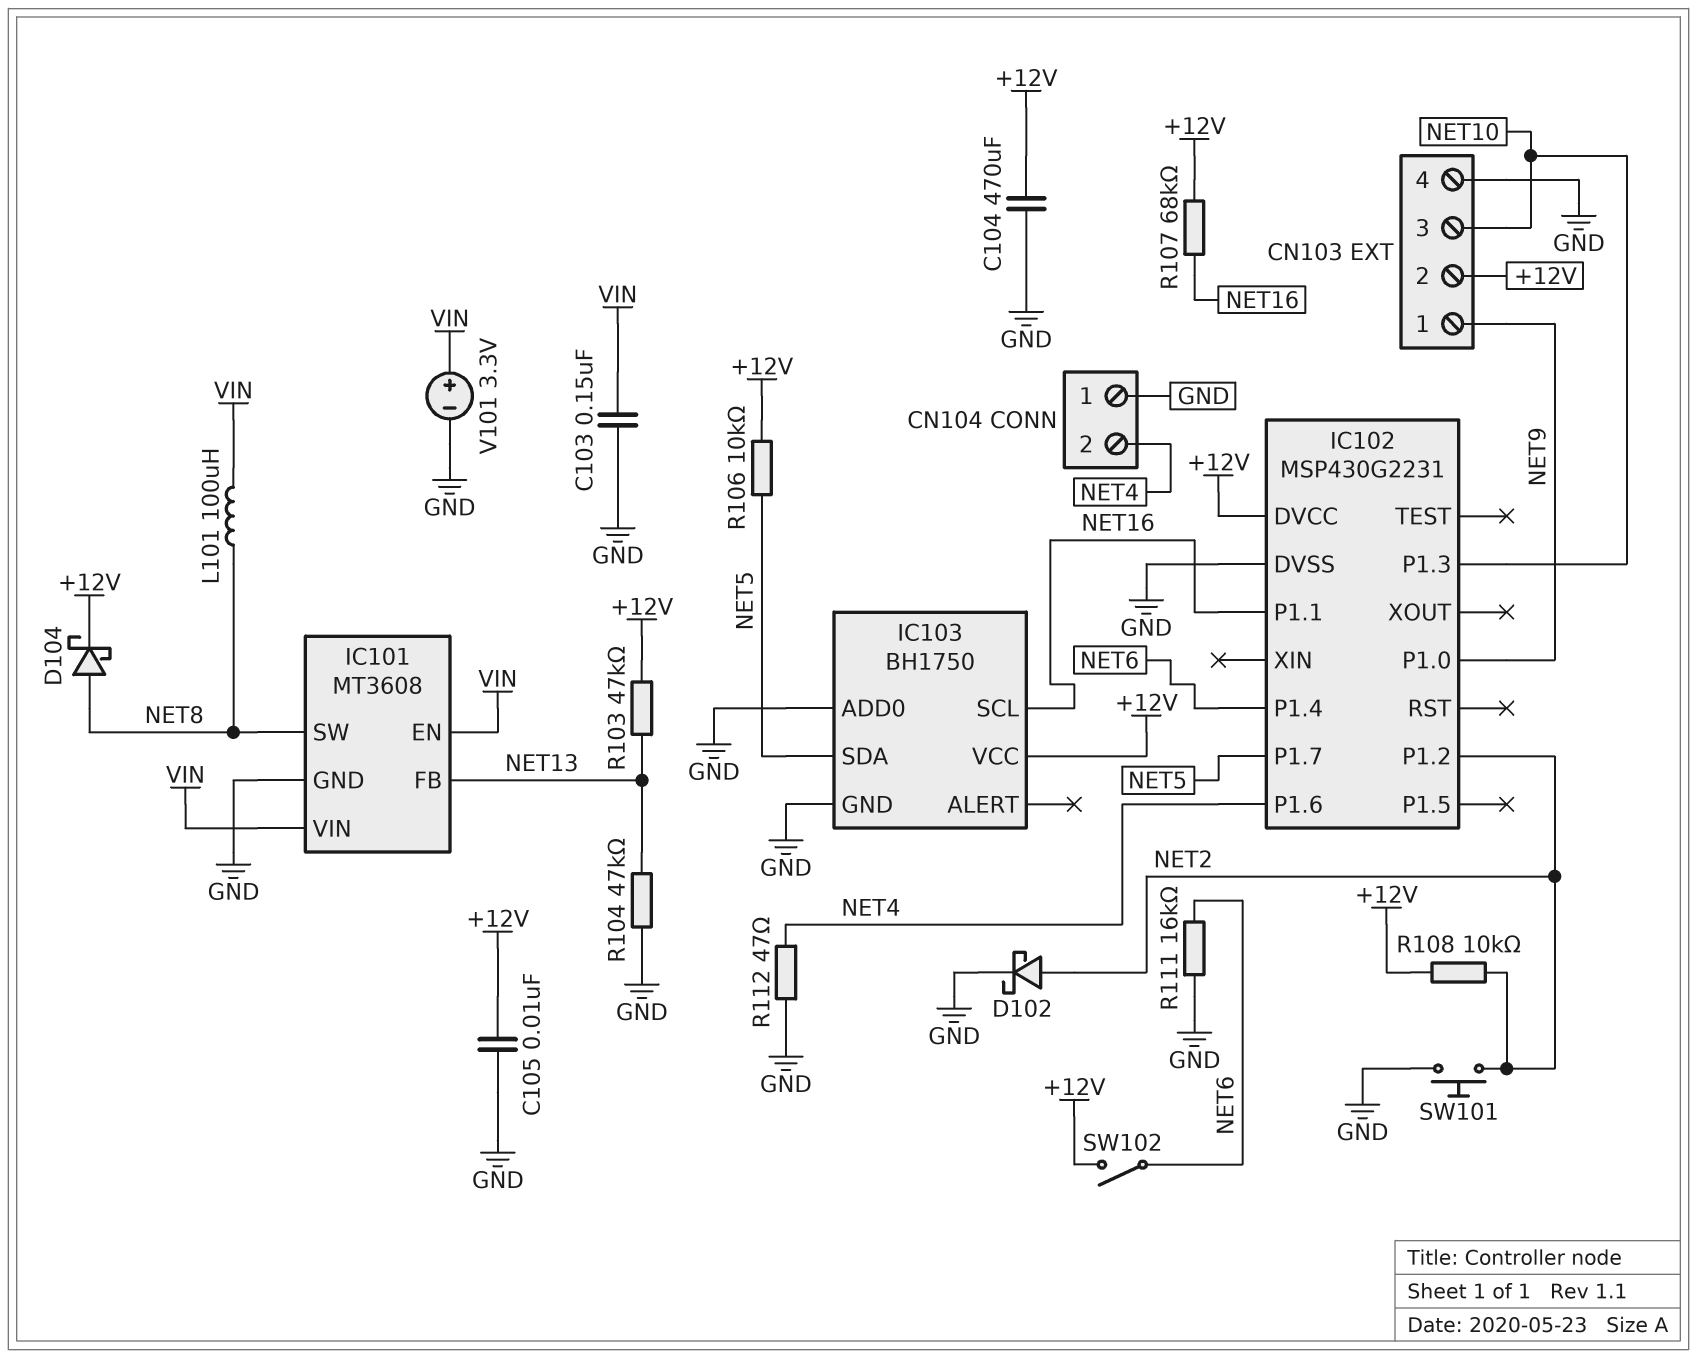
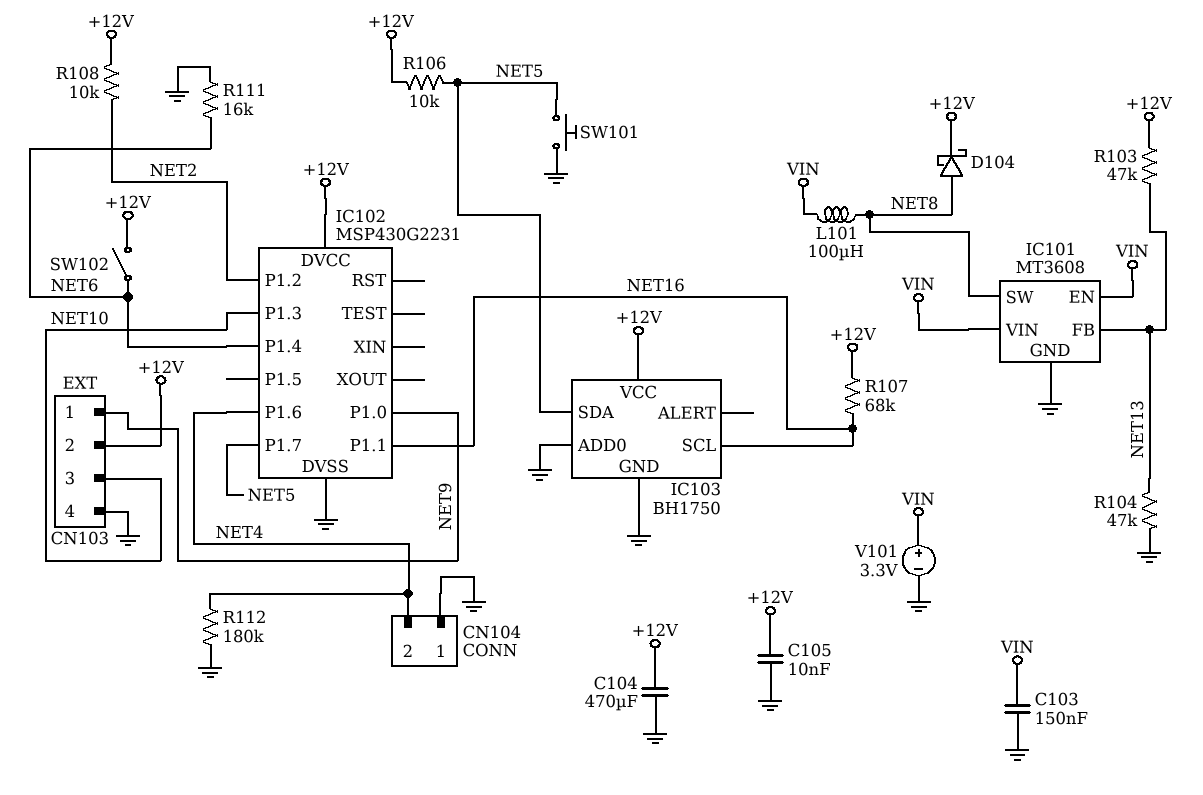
D102: schottky (A NET2, K GND) -> none
R112: 47 (GND, NET4) -> 180k (GND, NET4)
SW101: button (GND, NET2) -> button (GND, NET5)

